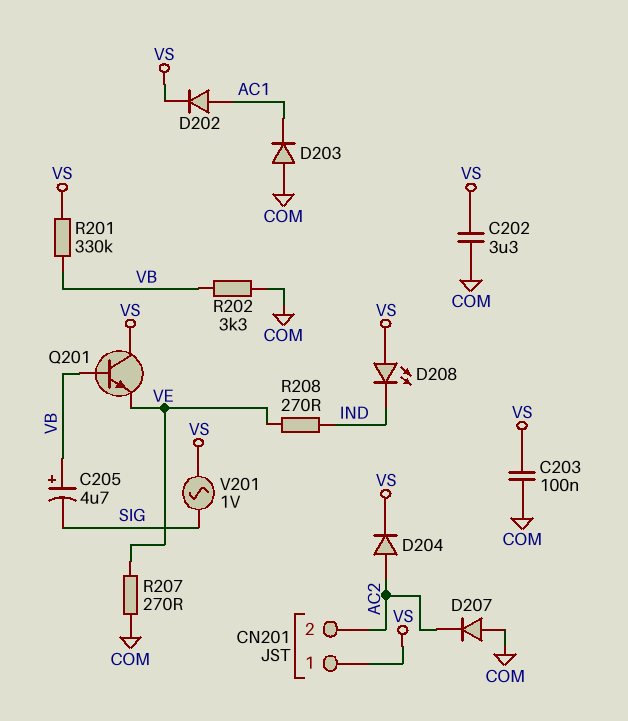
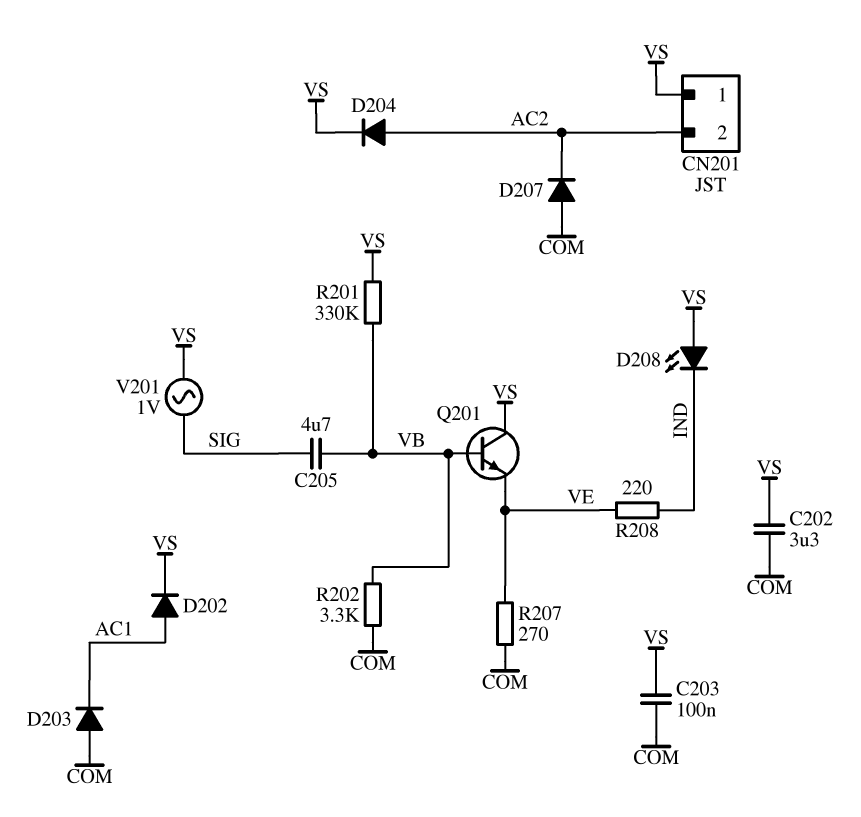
C205: 4.7uF (plus VB, minus SIG) -> 4.7uF (SIG, VB)
R208: 270 (IND, VE) -> 220 (IND, VE)

